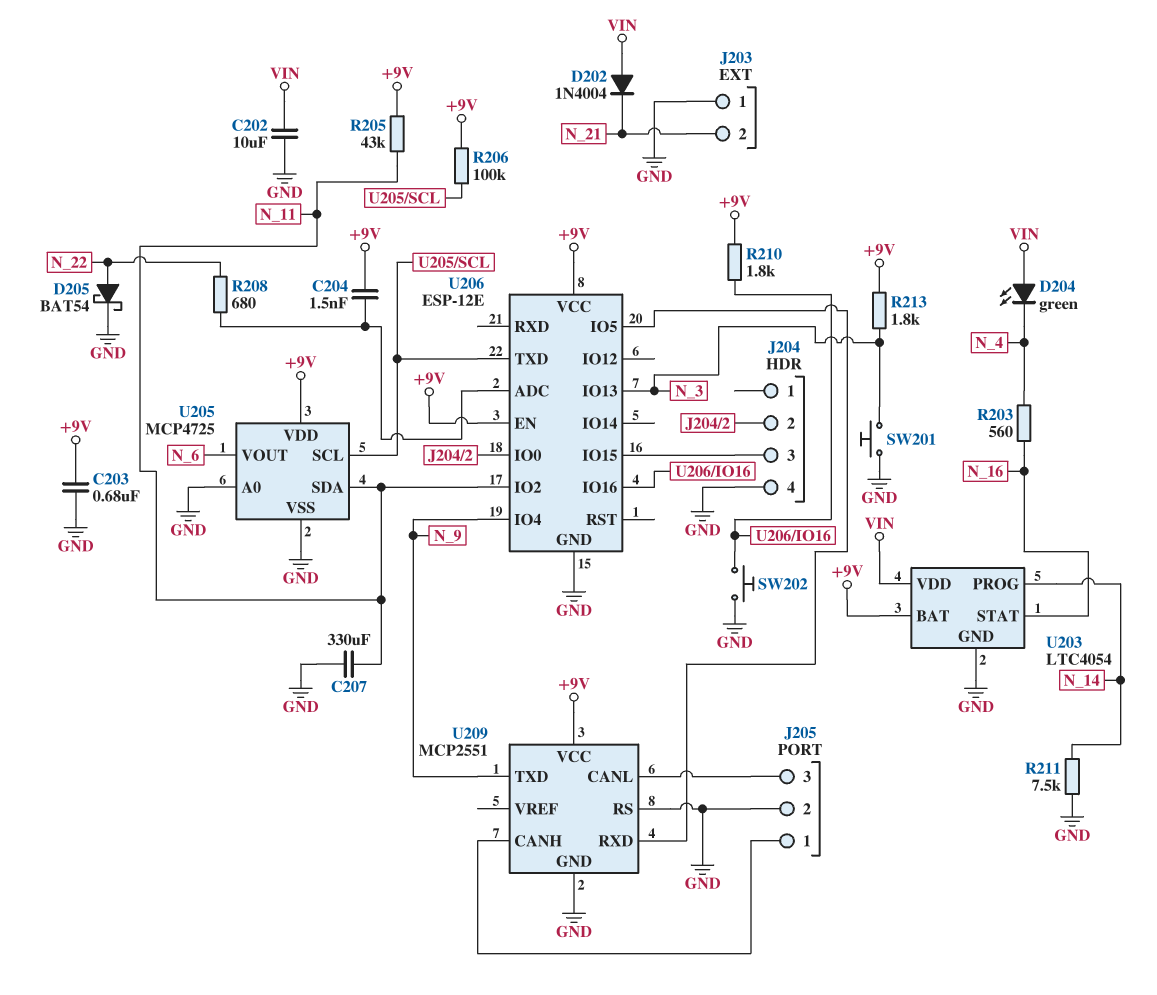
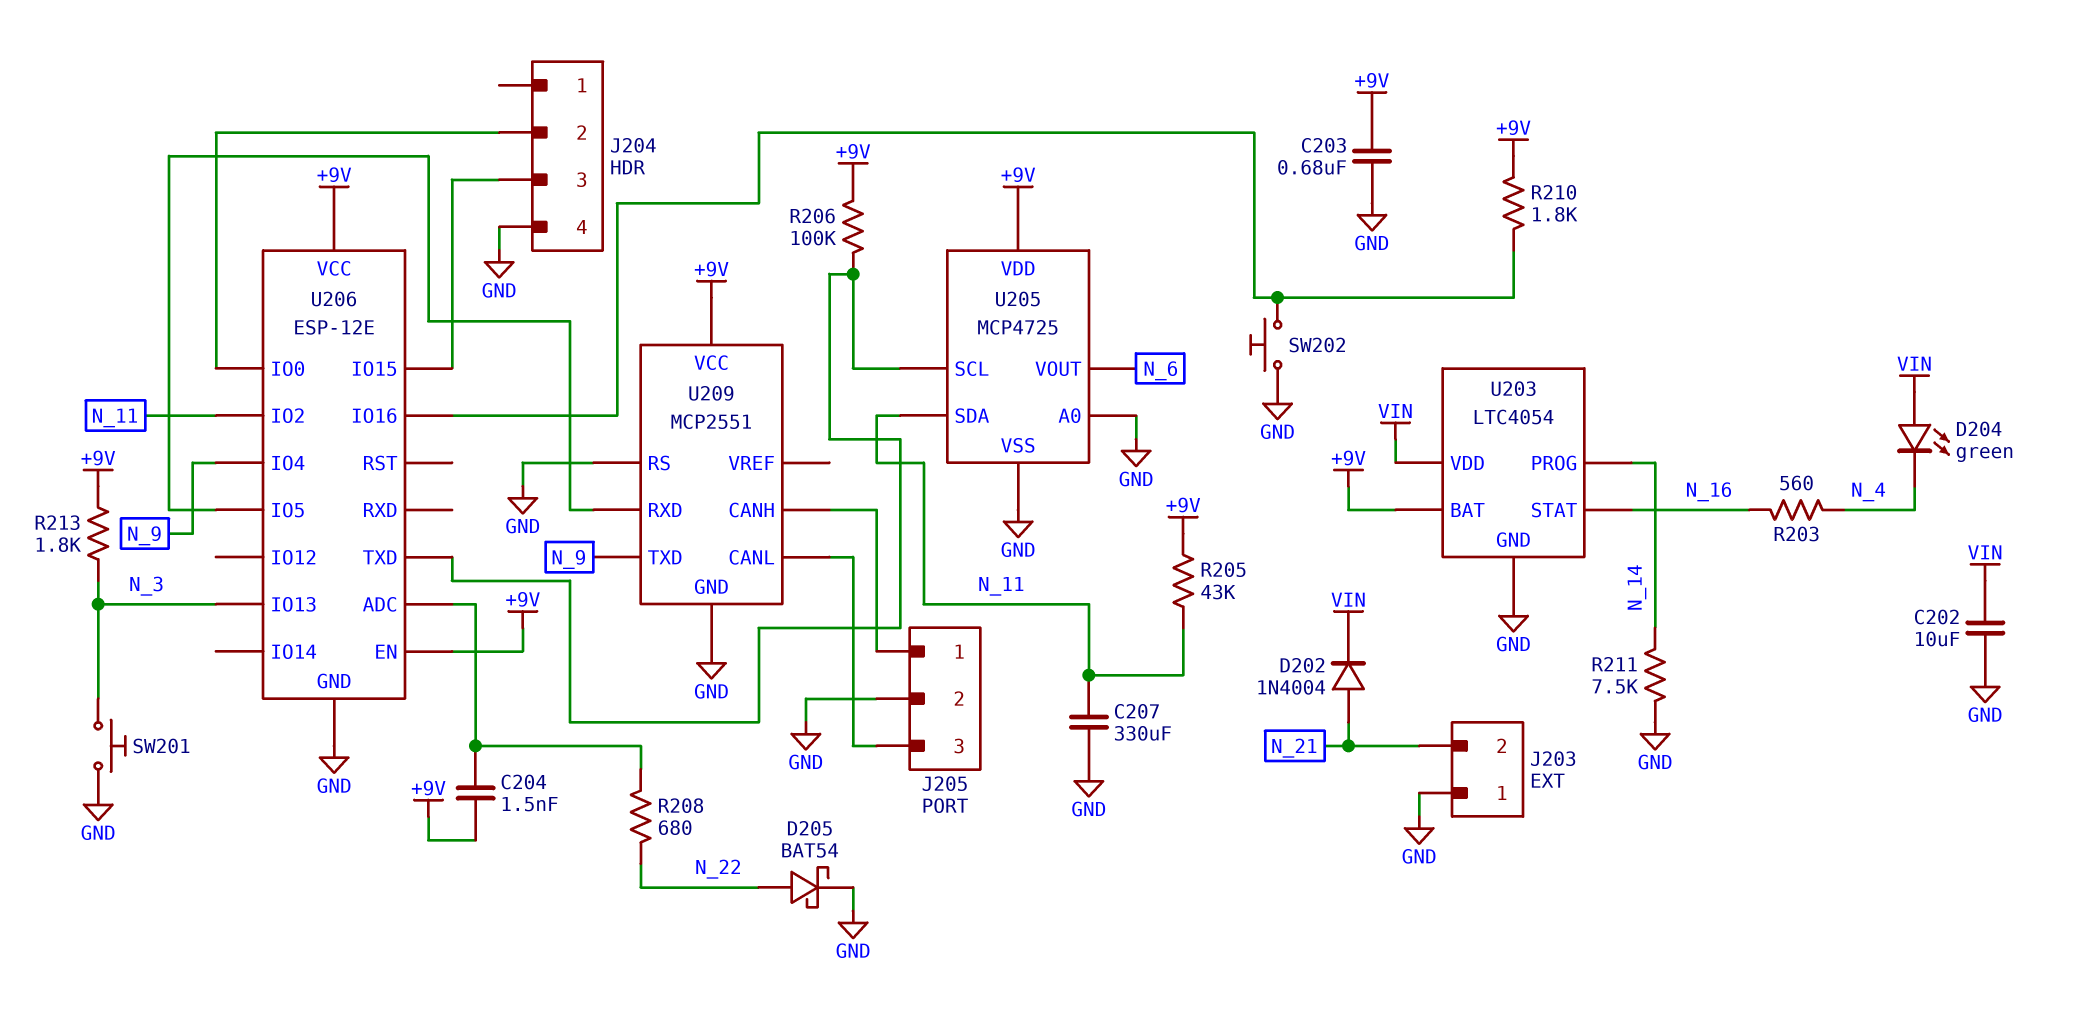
D202: diode 1N4004 (A VIN, K N_21) -> diode 1N4004 (A N_21, K VIN)

